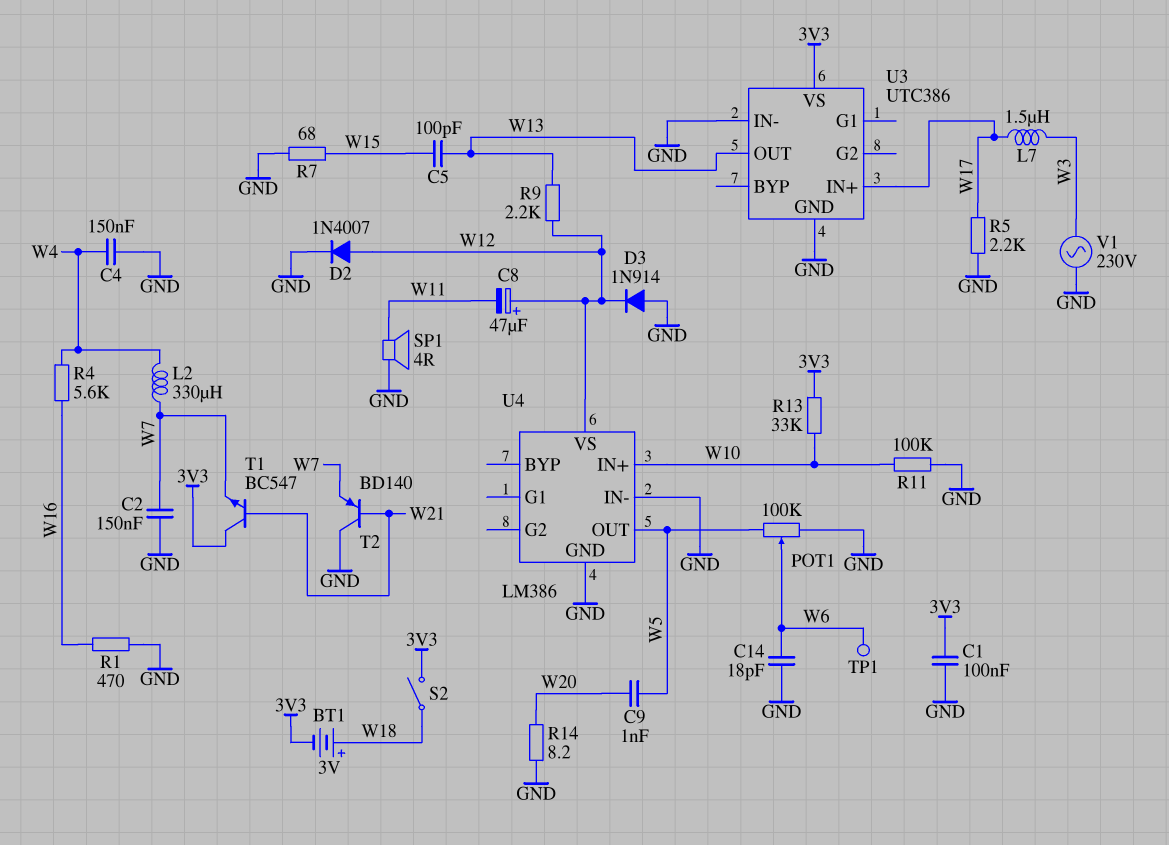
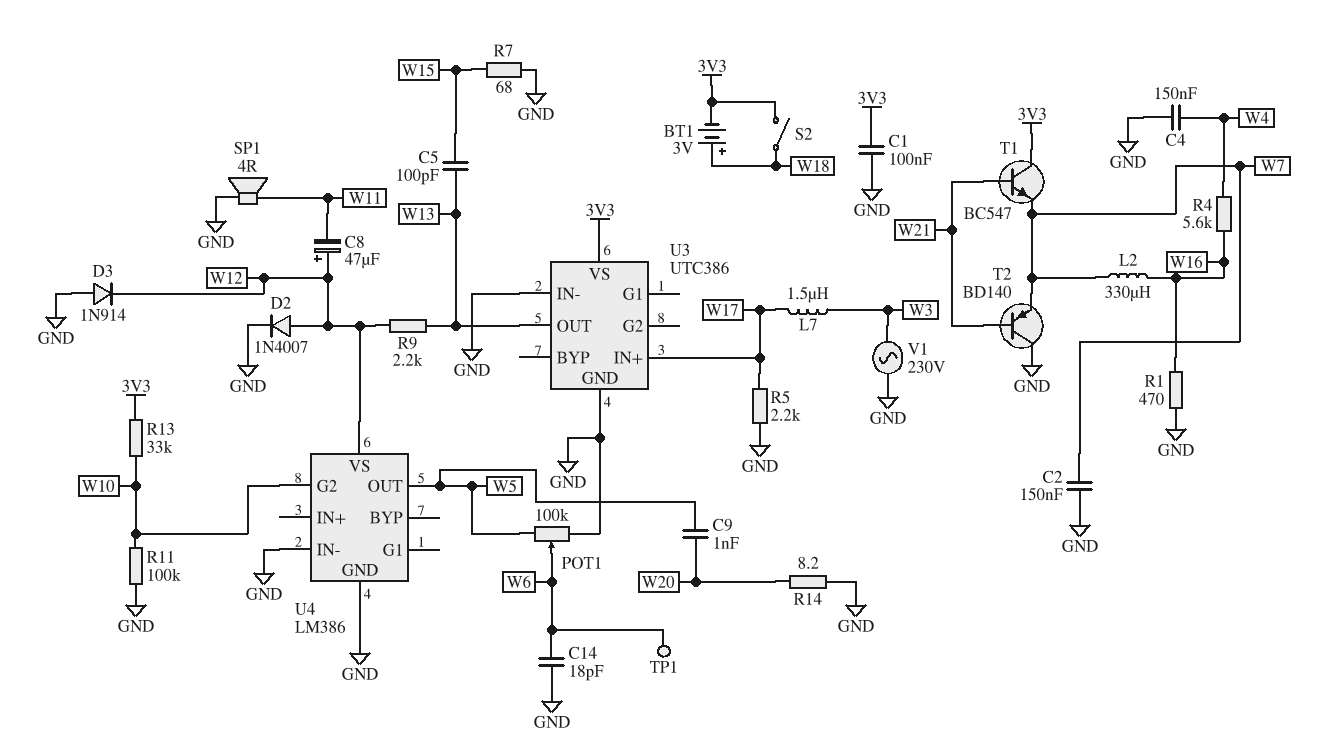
L2: 330uH (W4, W7) -> 330uH (W7, W16)
U4 pin G2: none -> W10
U4 pin IN+: W10 -> none

